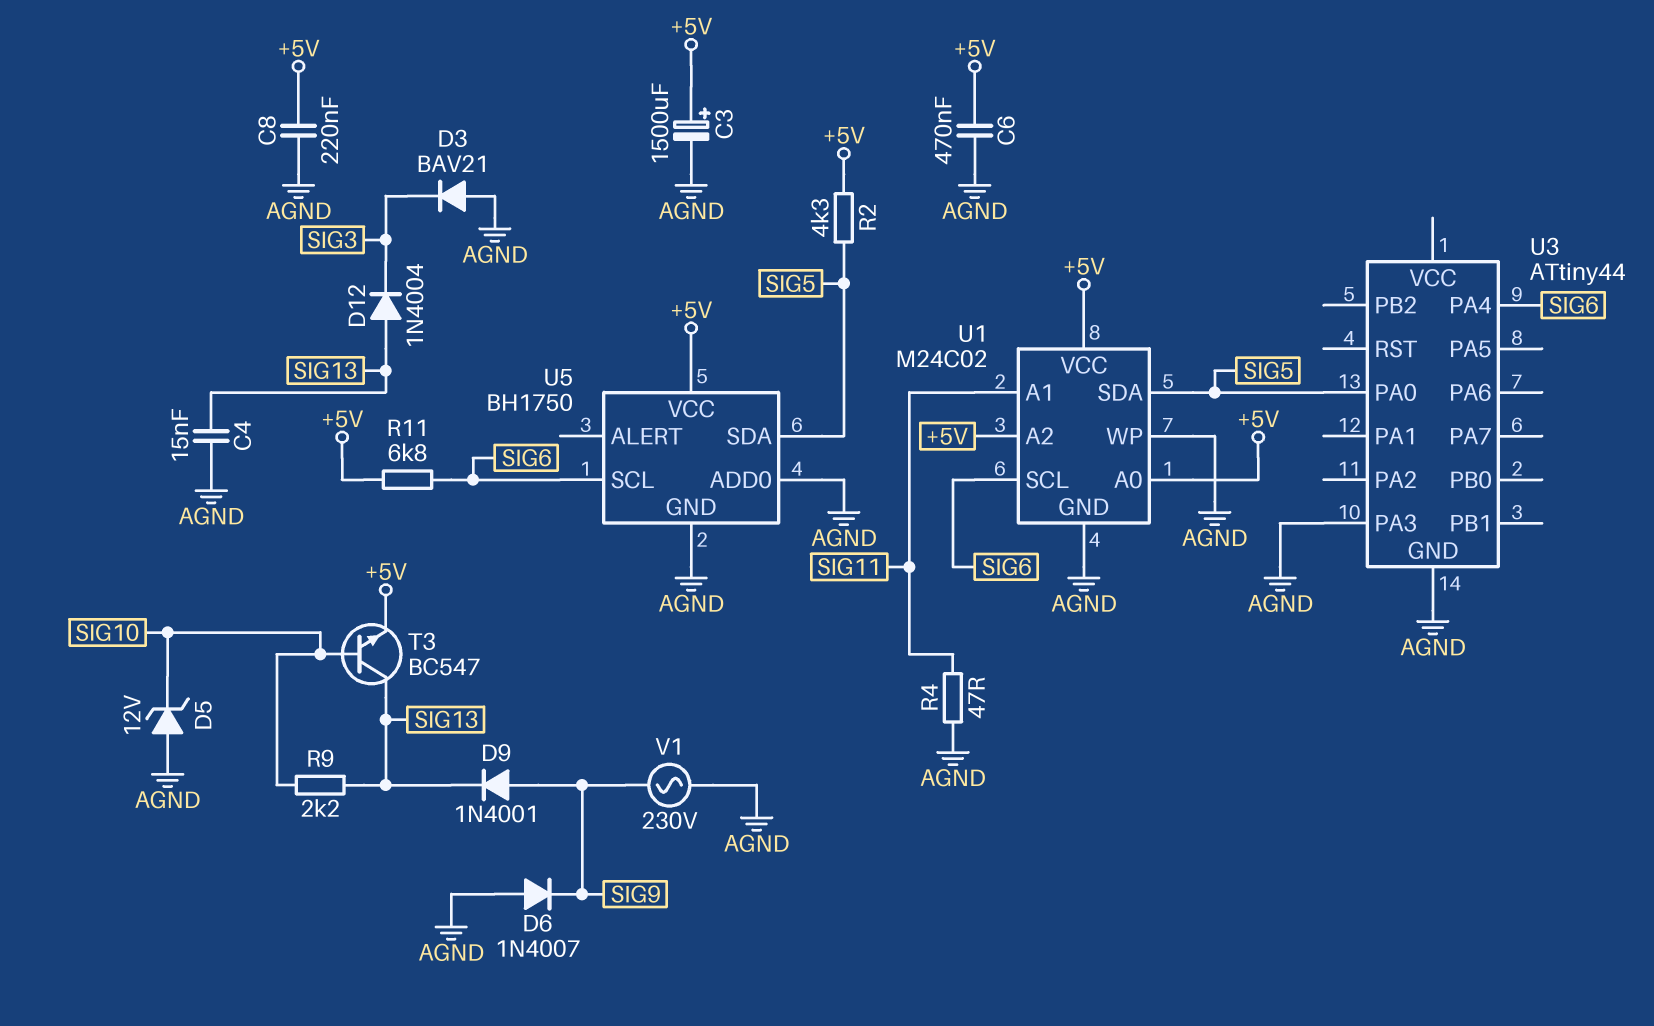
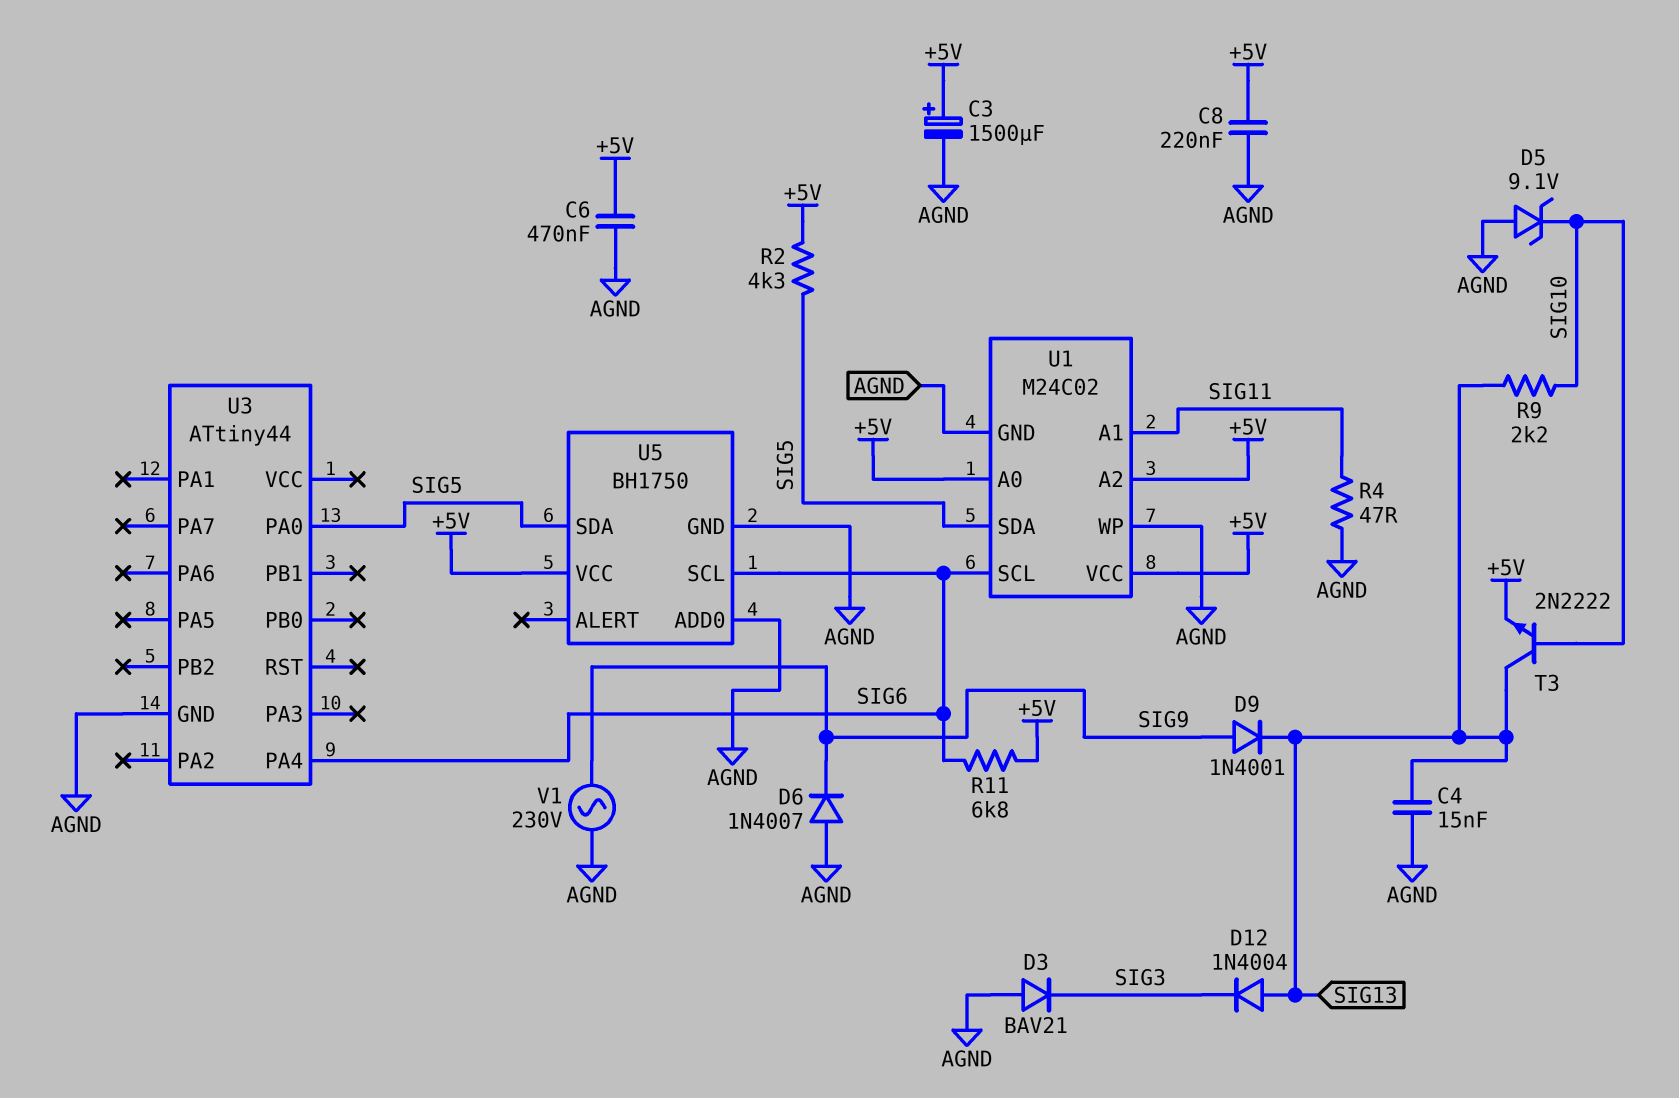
D5: zener 12V (A AGND, K SIG10) -> zener 9.1V (A AGND, K SIG10)
T3: NPN BC547 (B SIG10, C SIG13, E +5V) -> NPN 2N2222 (B SIG10, C SIG13, E +5V)
U3 pin PA3: AGND -> none

